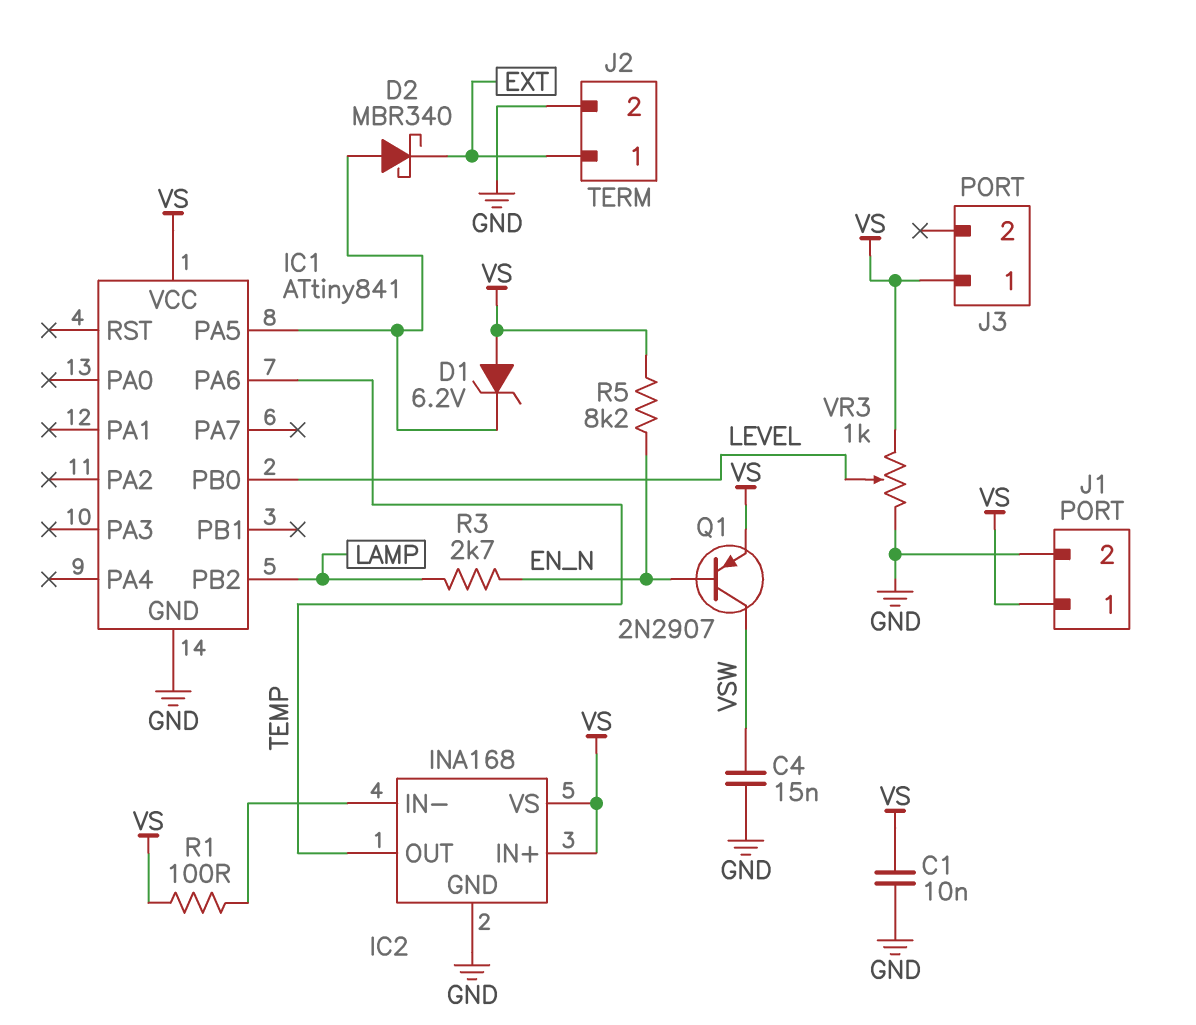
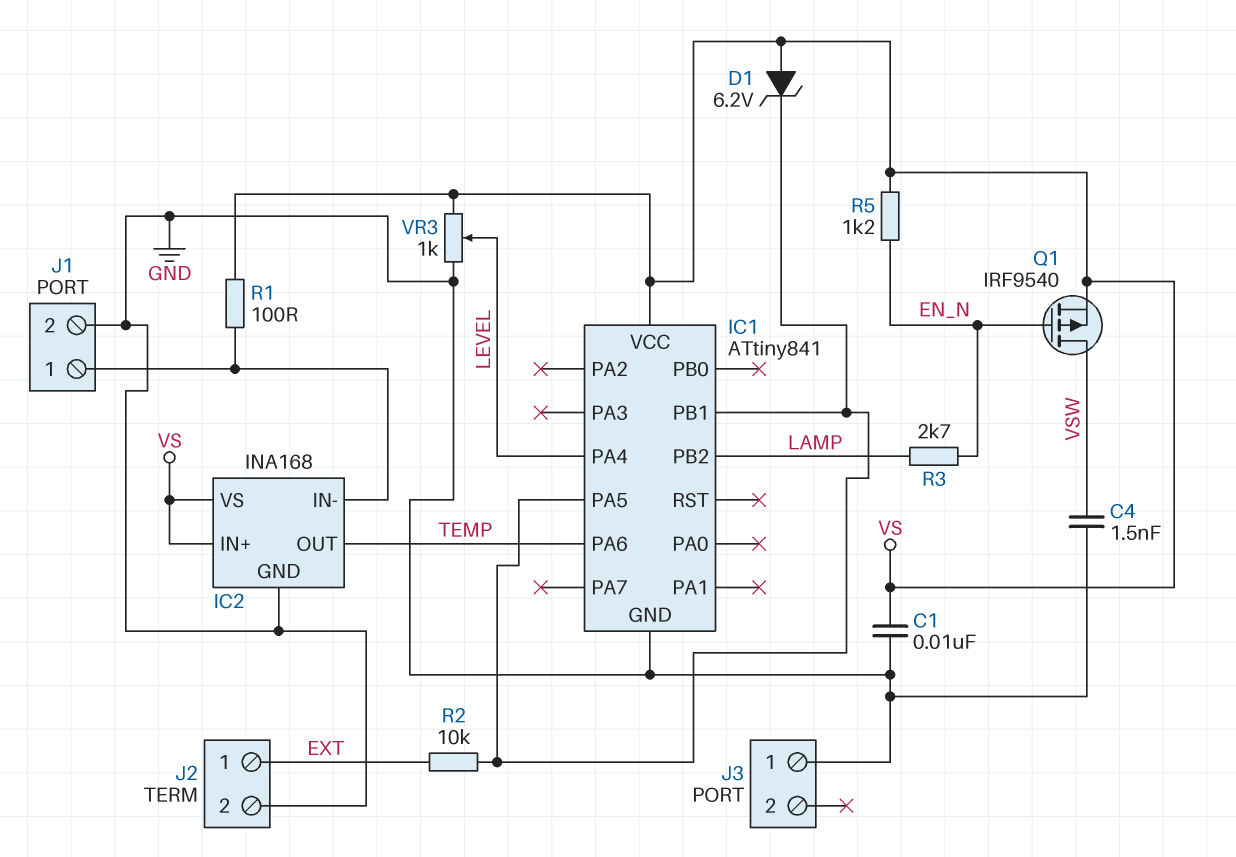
C4: 15nF (GND, VSW) -> 1.5nF (GND, VSW)
D2: schottky MBR340 (A IC1/PA5, K EXT) -> none
IC1 pin PA4: none -> LEVEL
IC1 pin PB0: LEVEL -> none
IC1 pin PB1: none -> IC1/PA5
J1 pin 1: VS -> IC2/IN-
J3 pin 1: VS -> GND
Q1: PNP 2N2907 (B EN_N, C VSW, E VS) -> PMOS IRF9540 (G EN_N, D VSW, S VS)
R2: none -> 10k (EXT, IC1/PA5)
R5: 8.2k (EN_N, VS) -> 1.2k (EN_N, VS)

